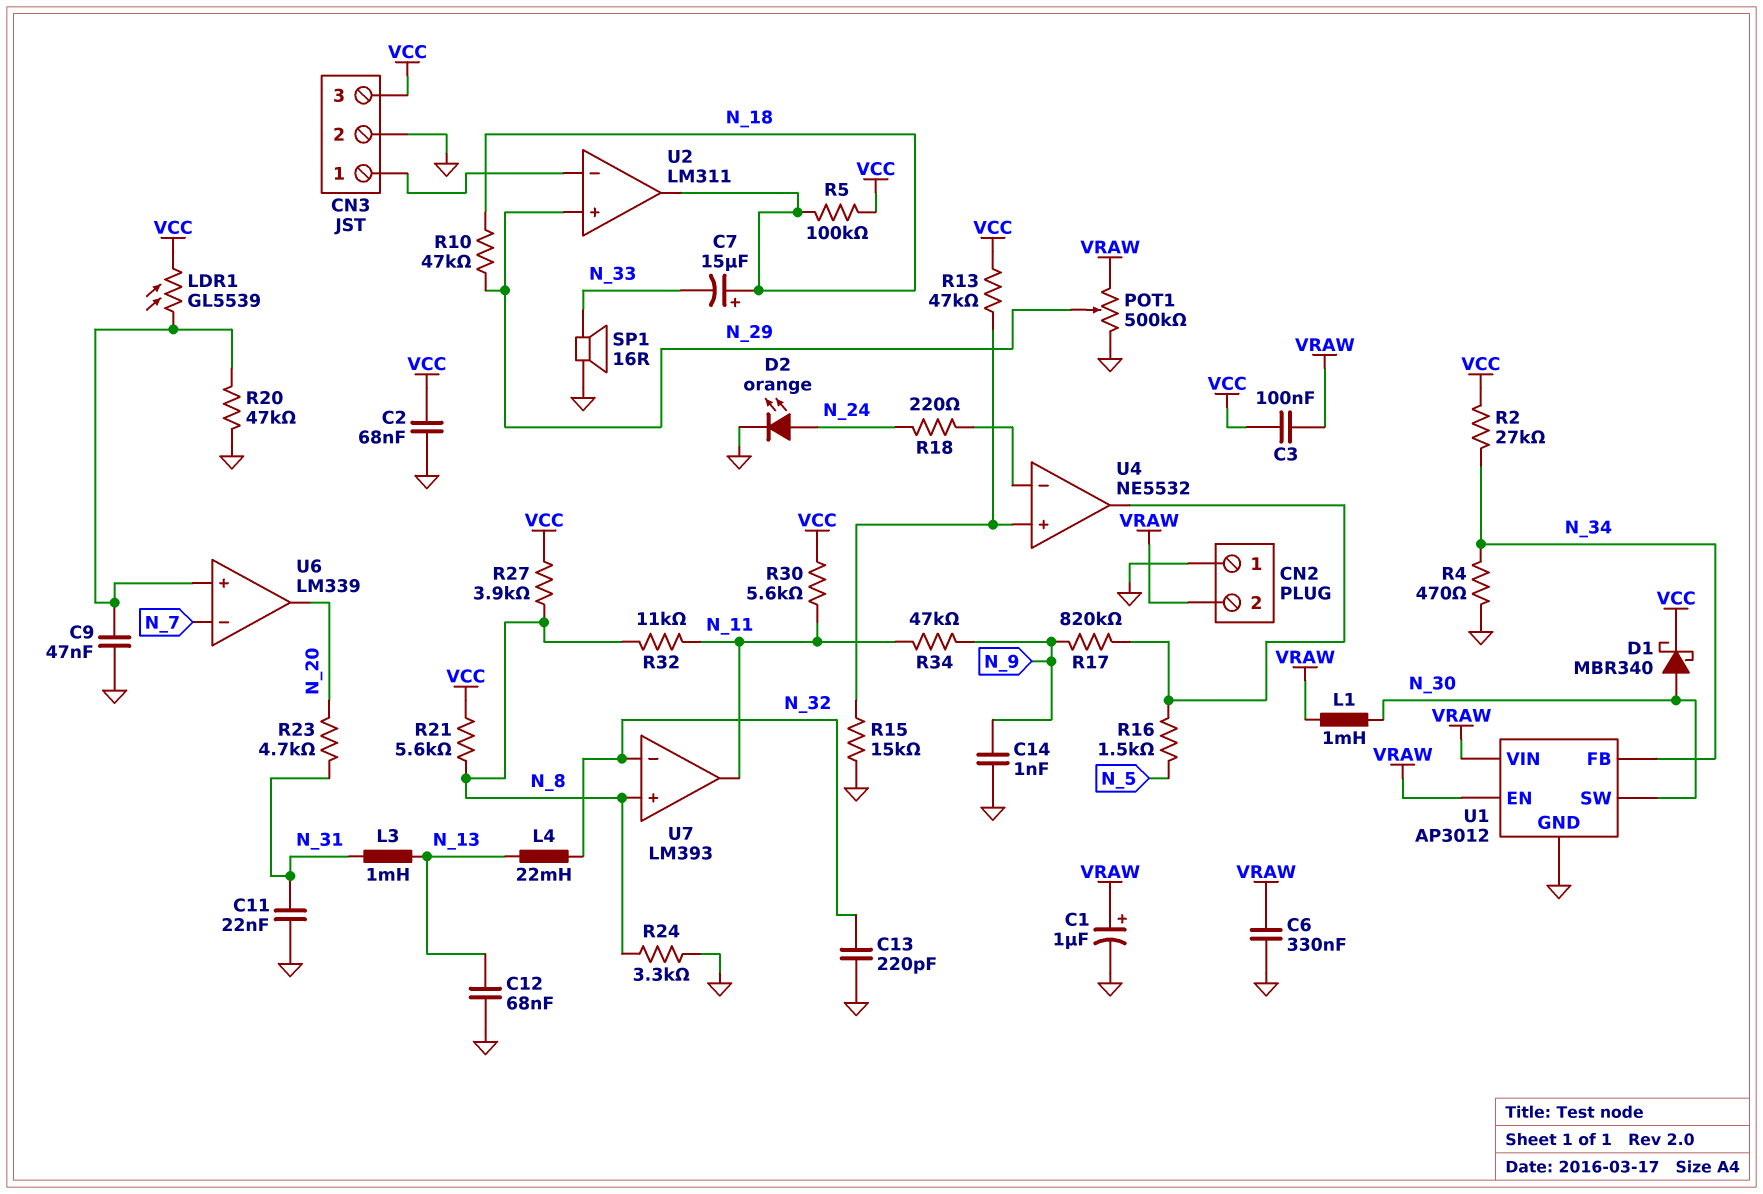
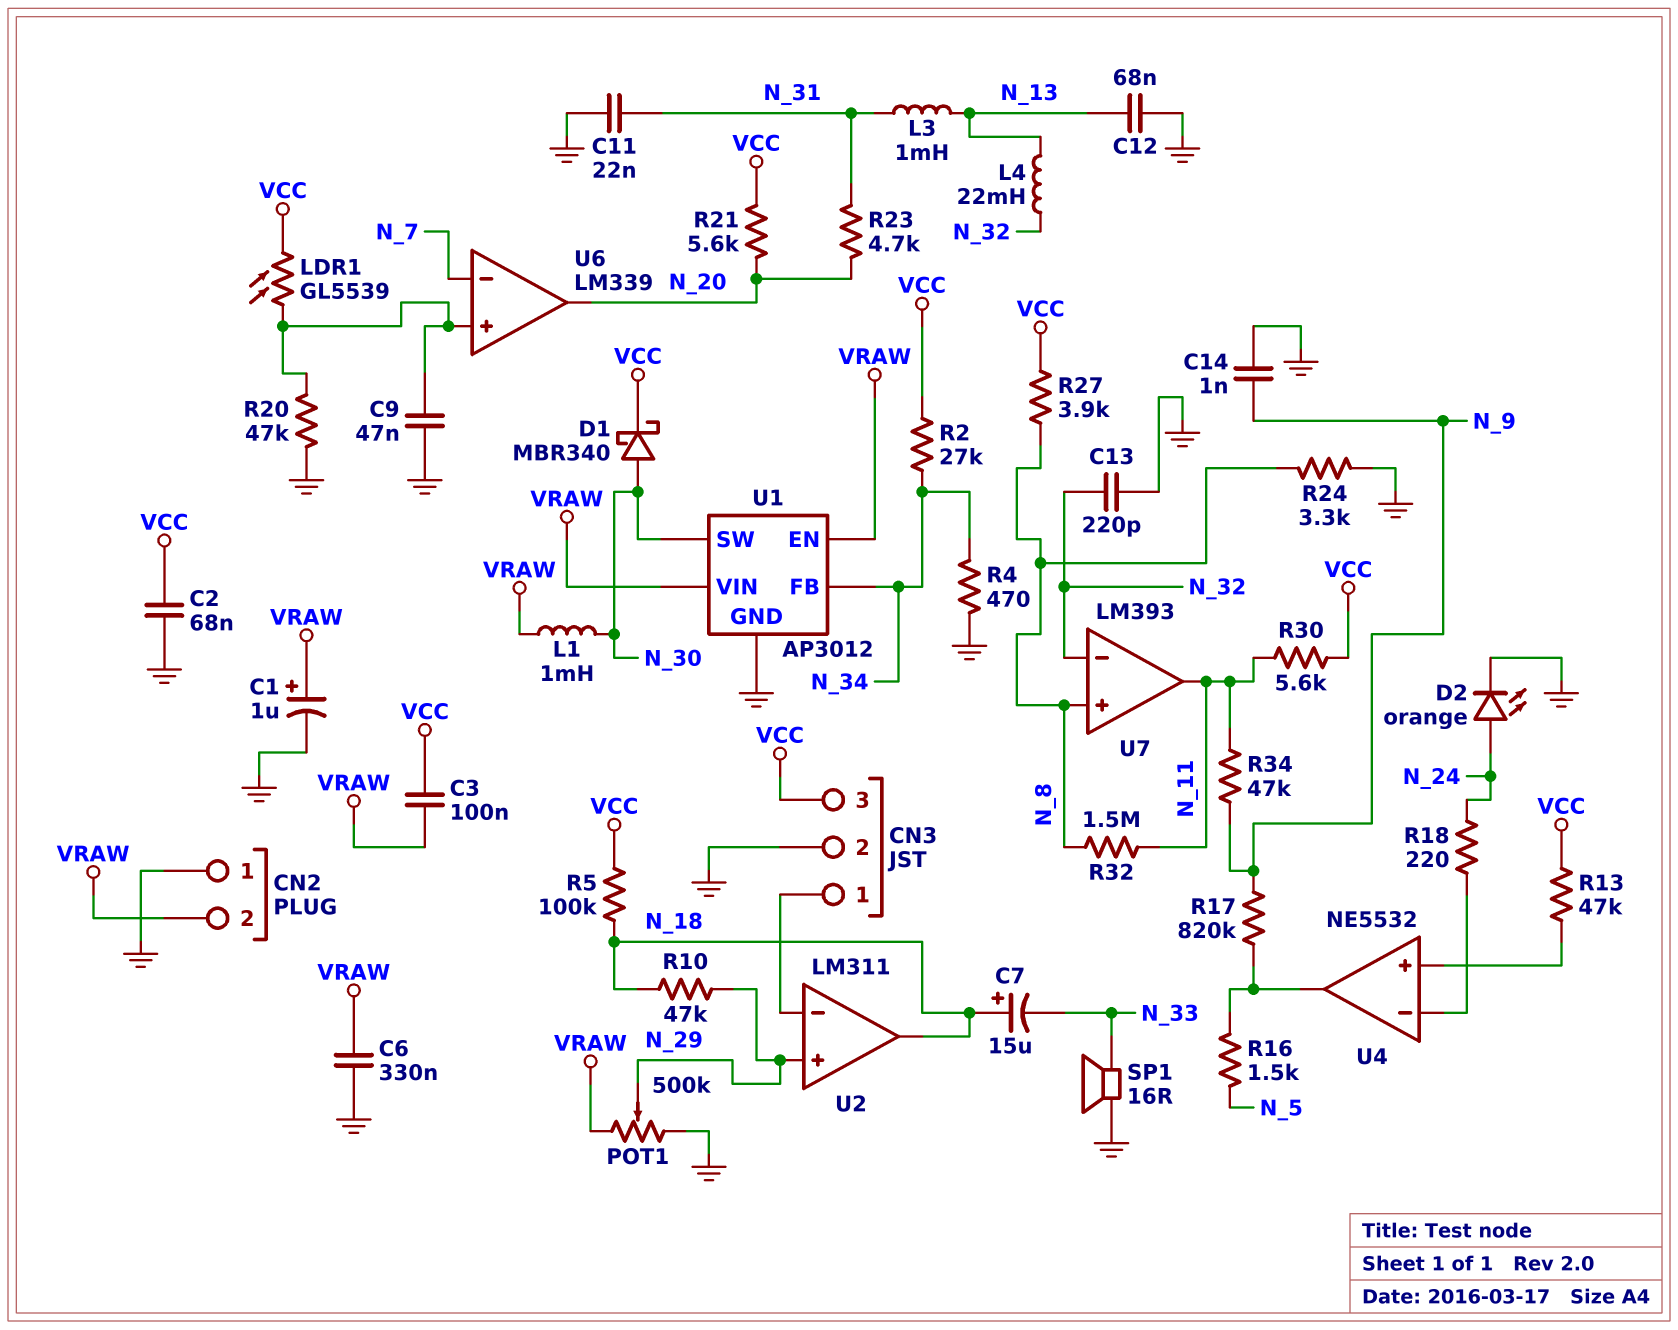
R15: 15k (GND, U4/in+) -> none
R21: 5.6k (N_8, VCC) -> 5.6k (N_20, VCC)
R32: 11k (N_8, N_11) -> 1.5M (N_8, N_11)

